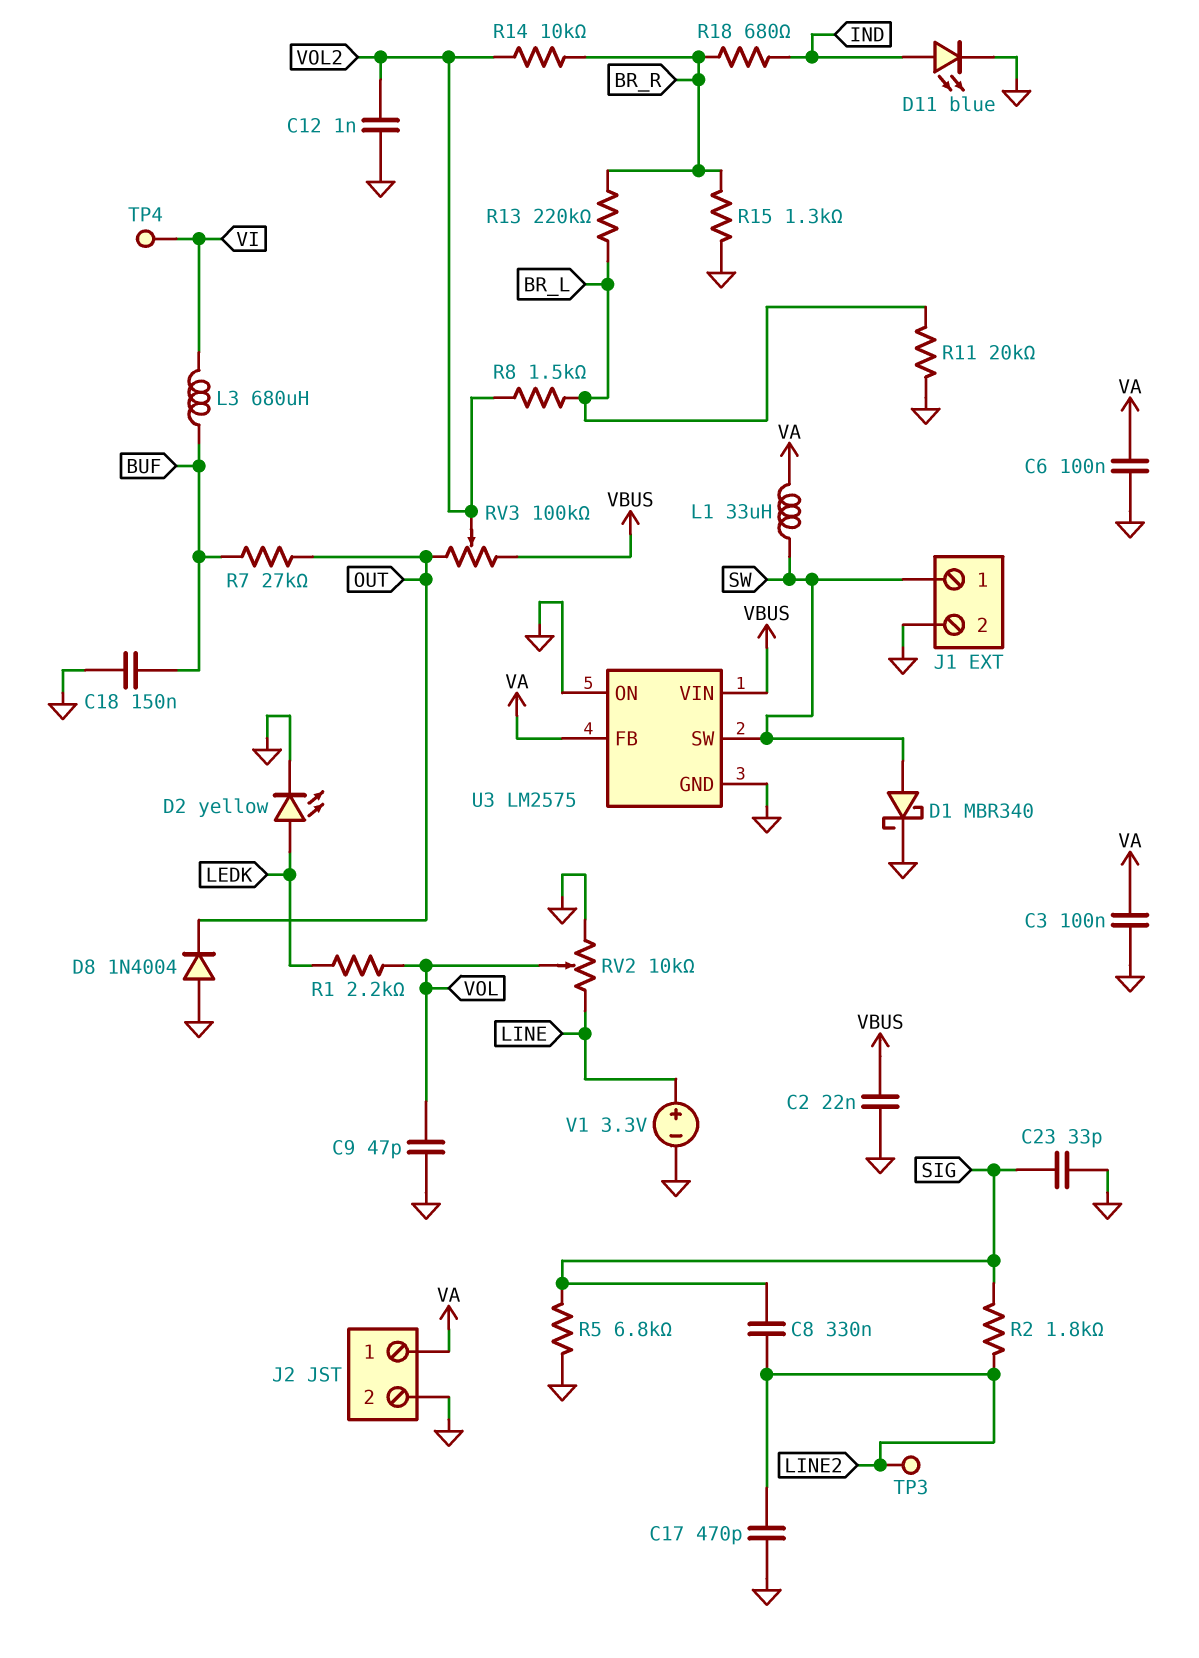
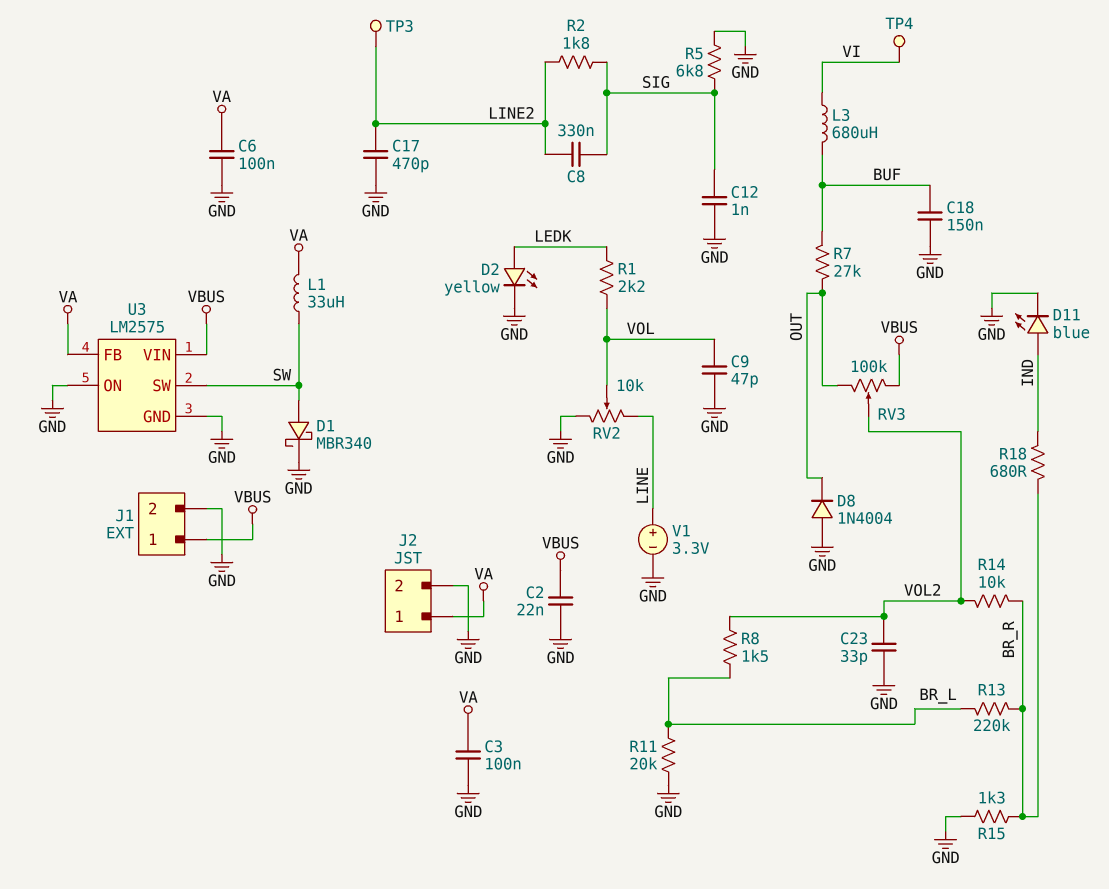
C12: 1nF (GND, VOL2) -> 1nF (GND, SIG)
C23: 33pF (GND, SIG) -> 33pF (GND, VOL2)
J1 pin 1: SW -> VBUS

